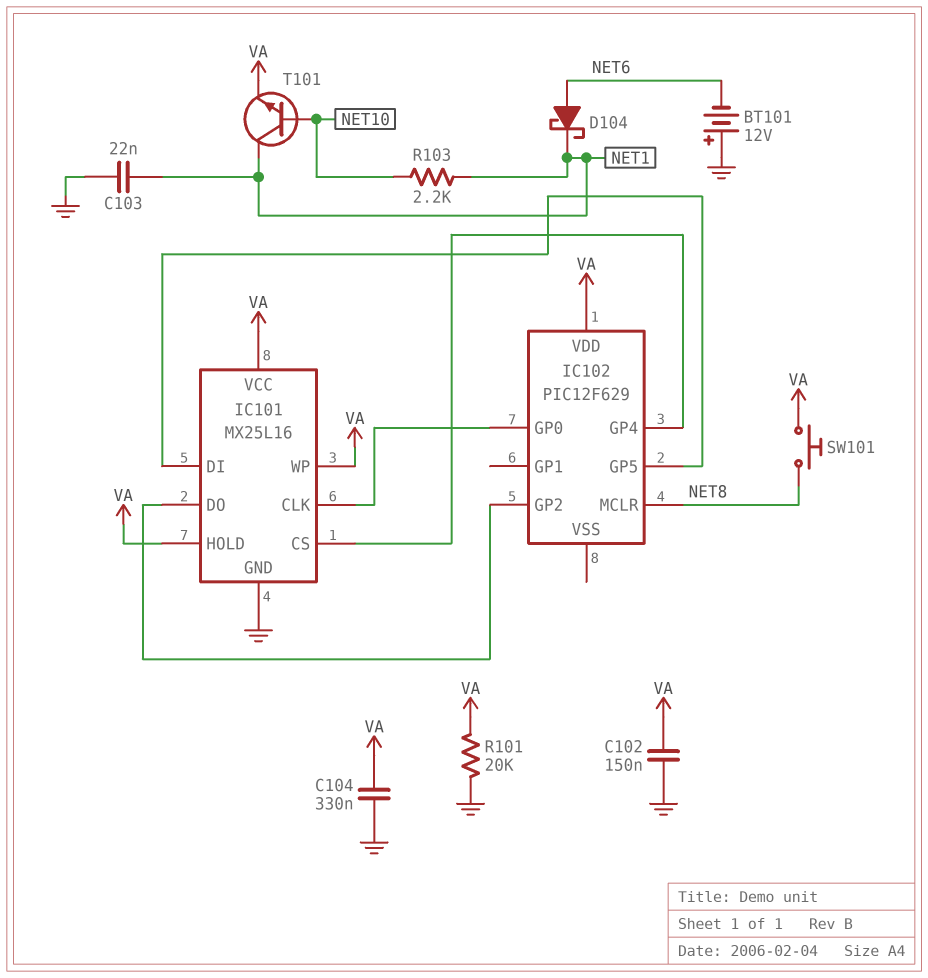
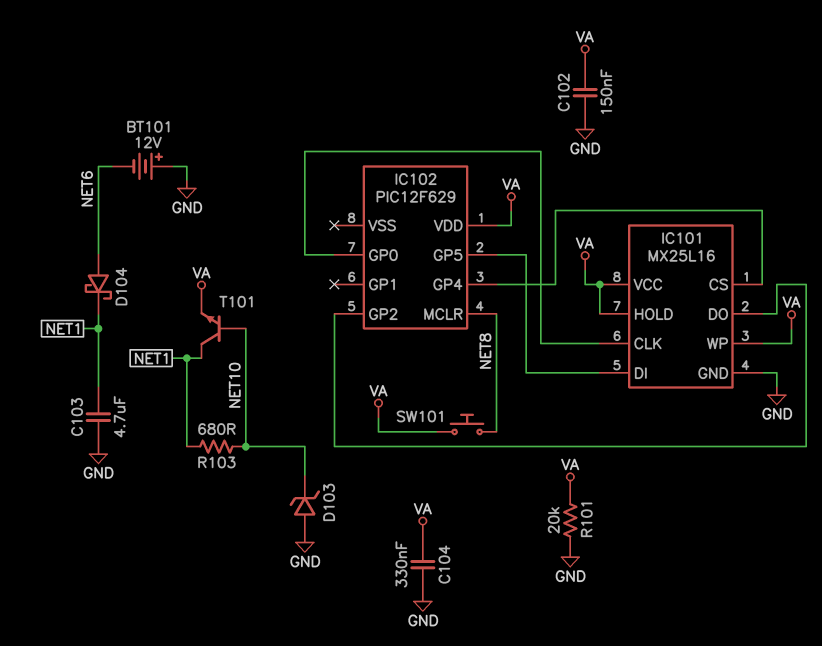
C103: 22nF (GND, NET1) -> 4.7uF (GND, NET1)
D103: none -> zener (A GND, K NET10)
R103: 2.2k (NET1, NET10) -> 680 (NET1, NET10)

